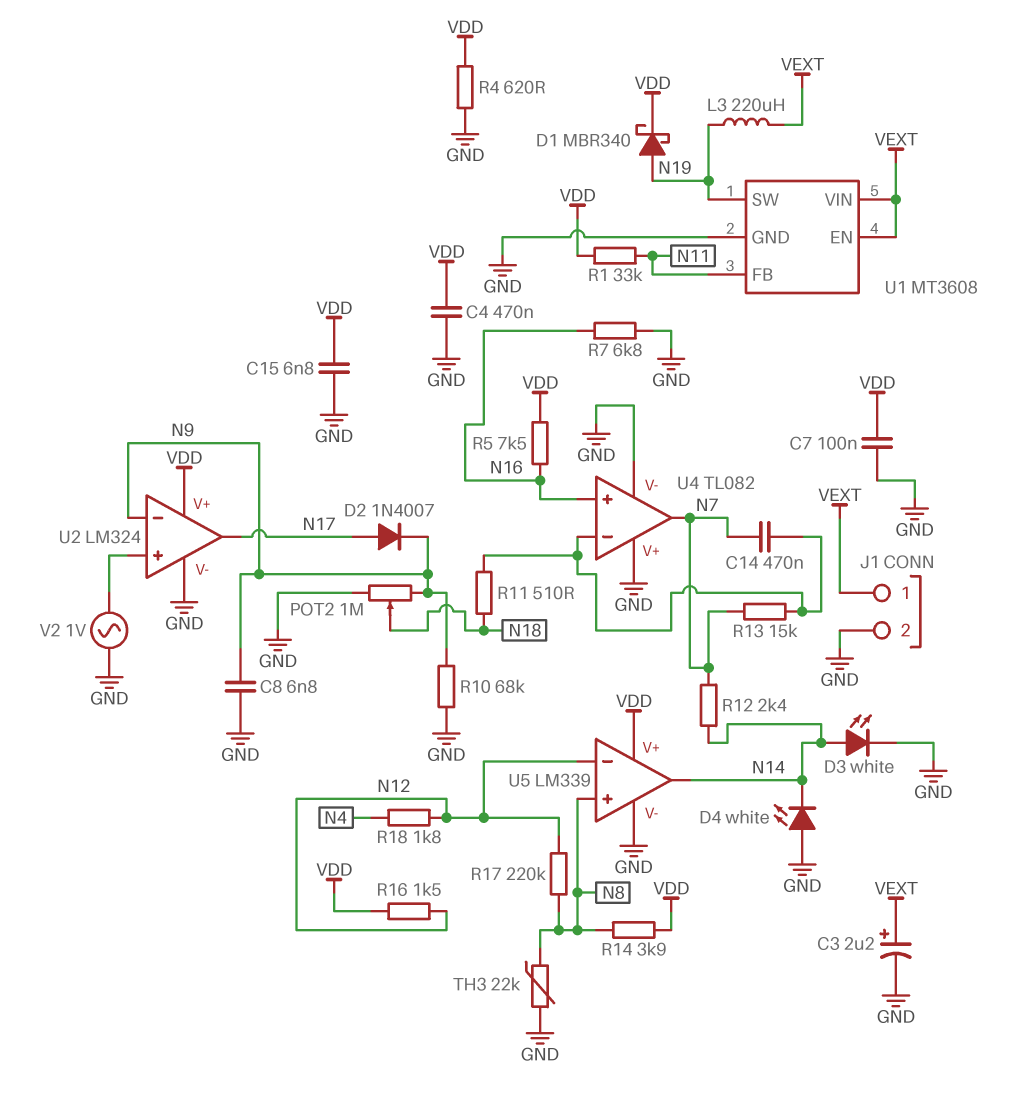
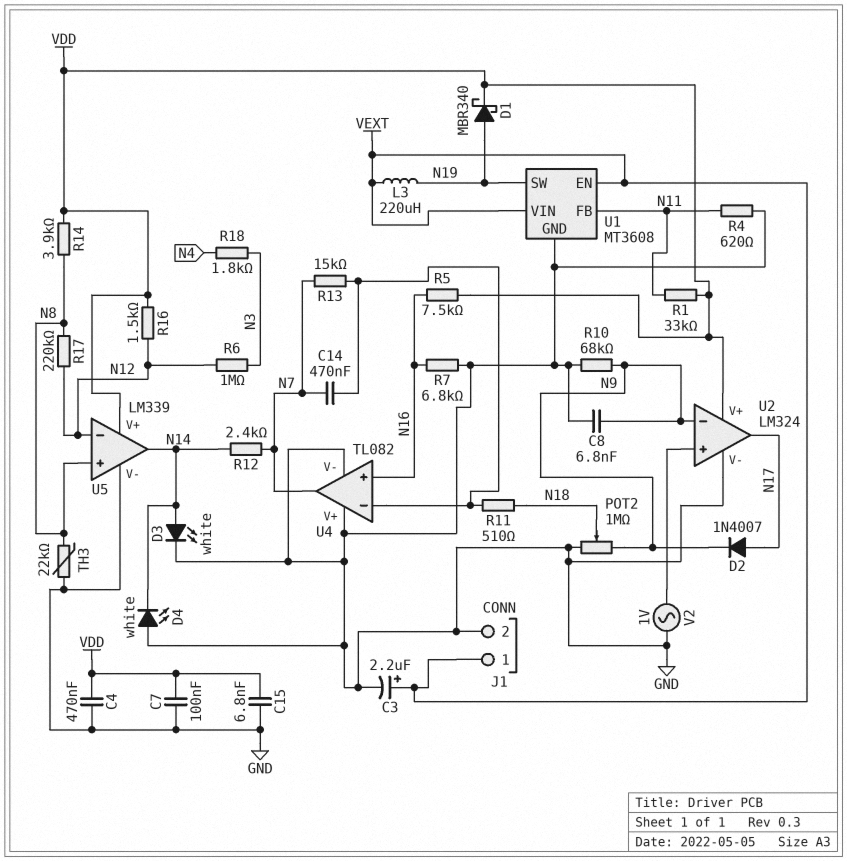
R4: 620 (GND, VDD) -> 620 (GND, N11)
R6: none -> 1M (N3, N12)
R18: 1.8k (N4, N12) -> 1.8k (N3, N4)

